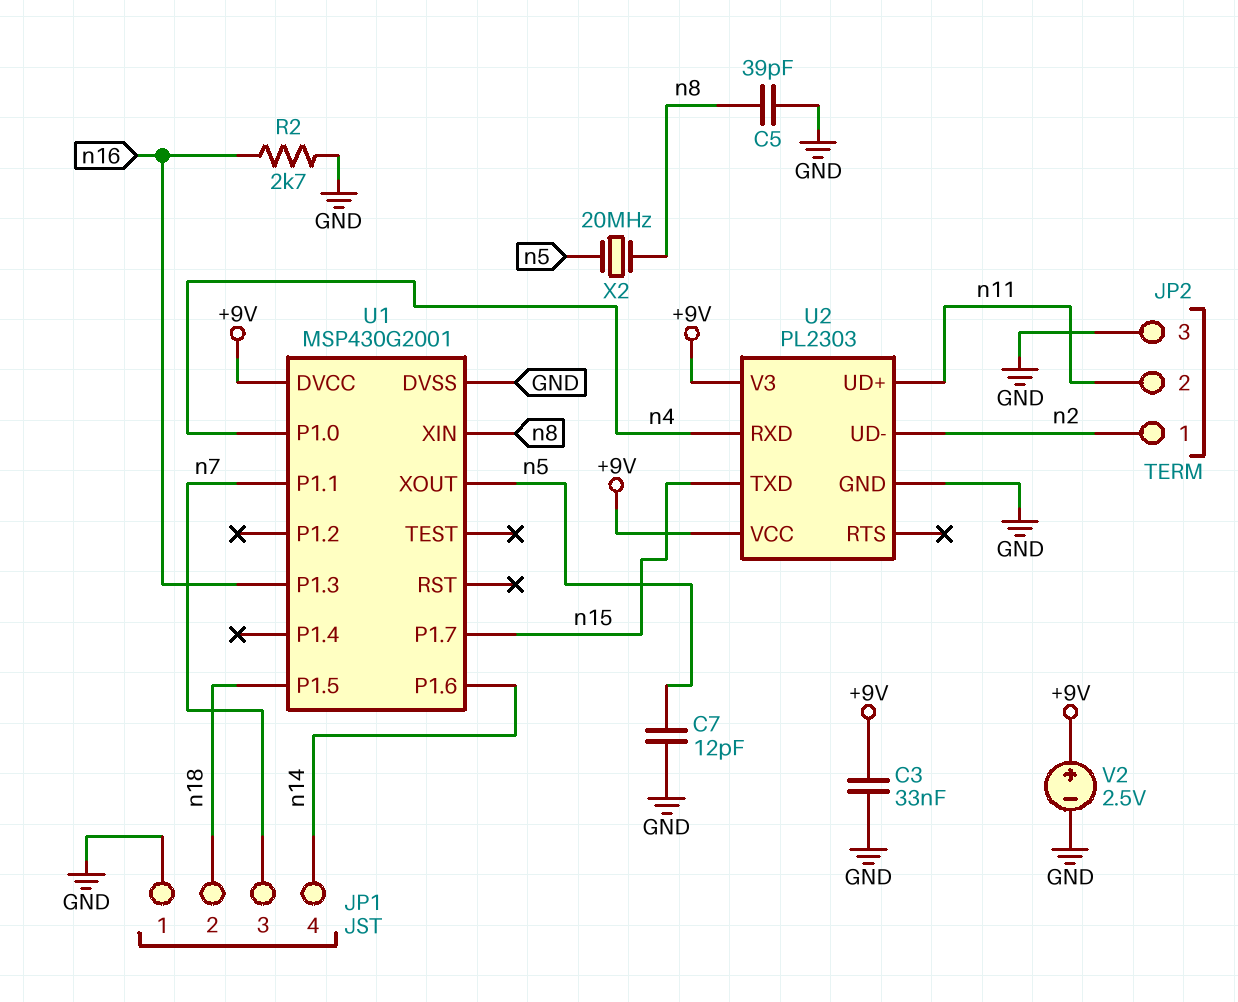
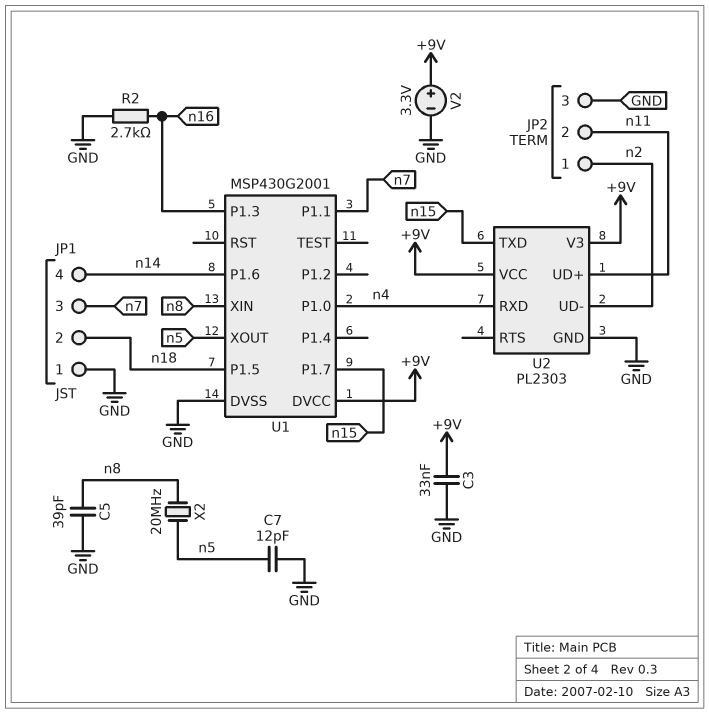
V2: 2.5V (plus +9V, minus GND) -> 3.3V (plus +9V, minus GND)

